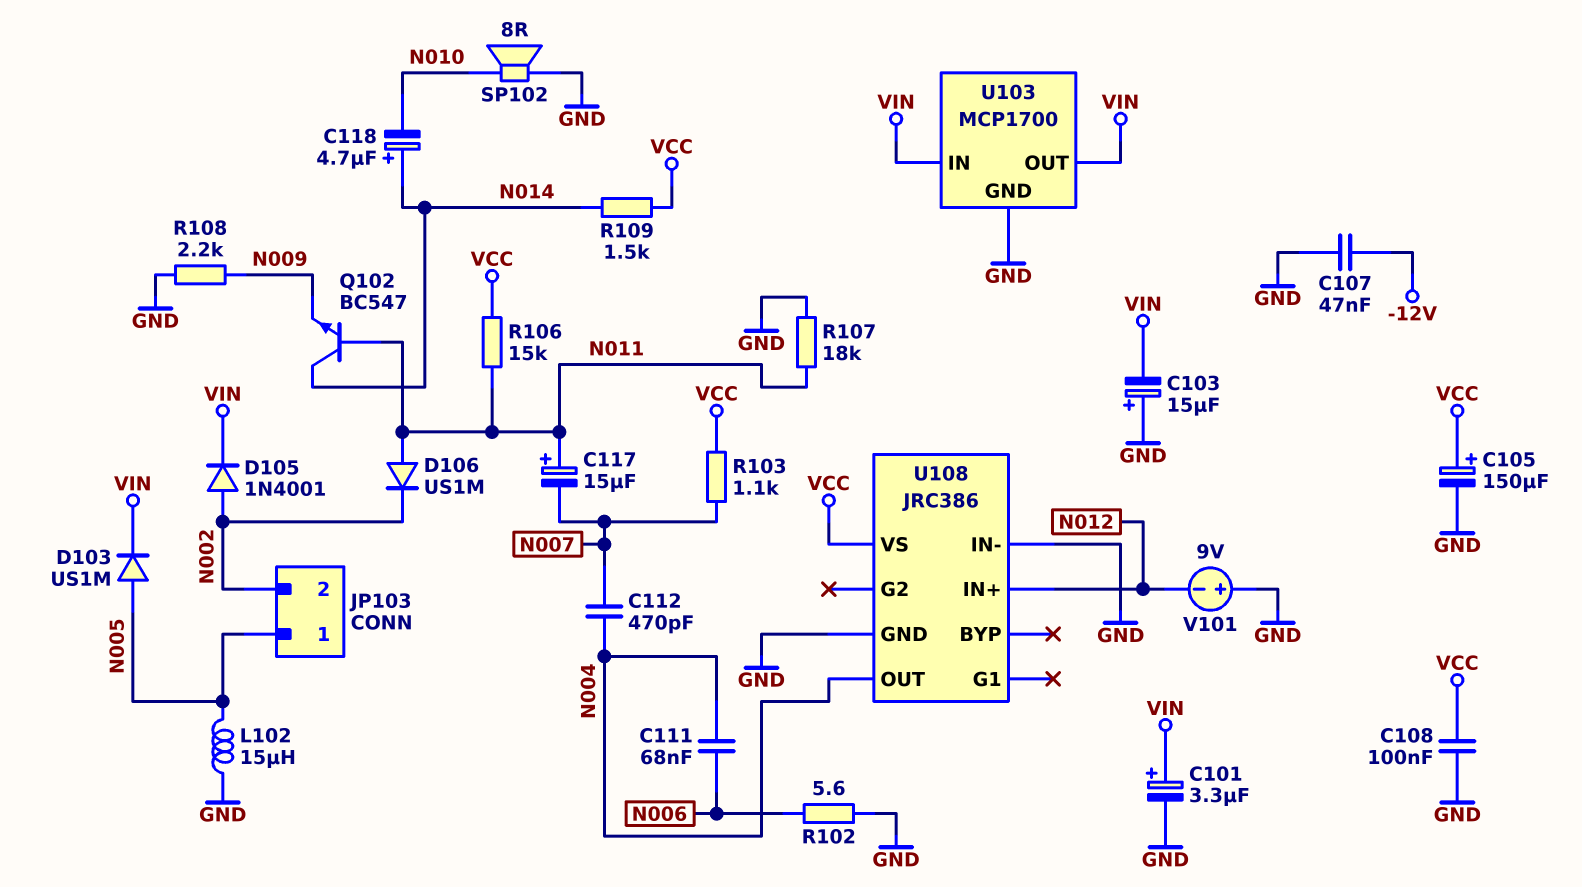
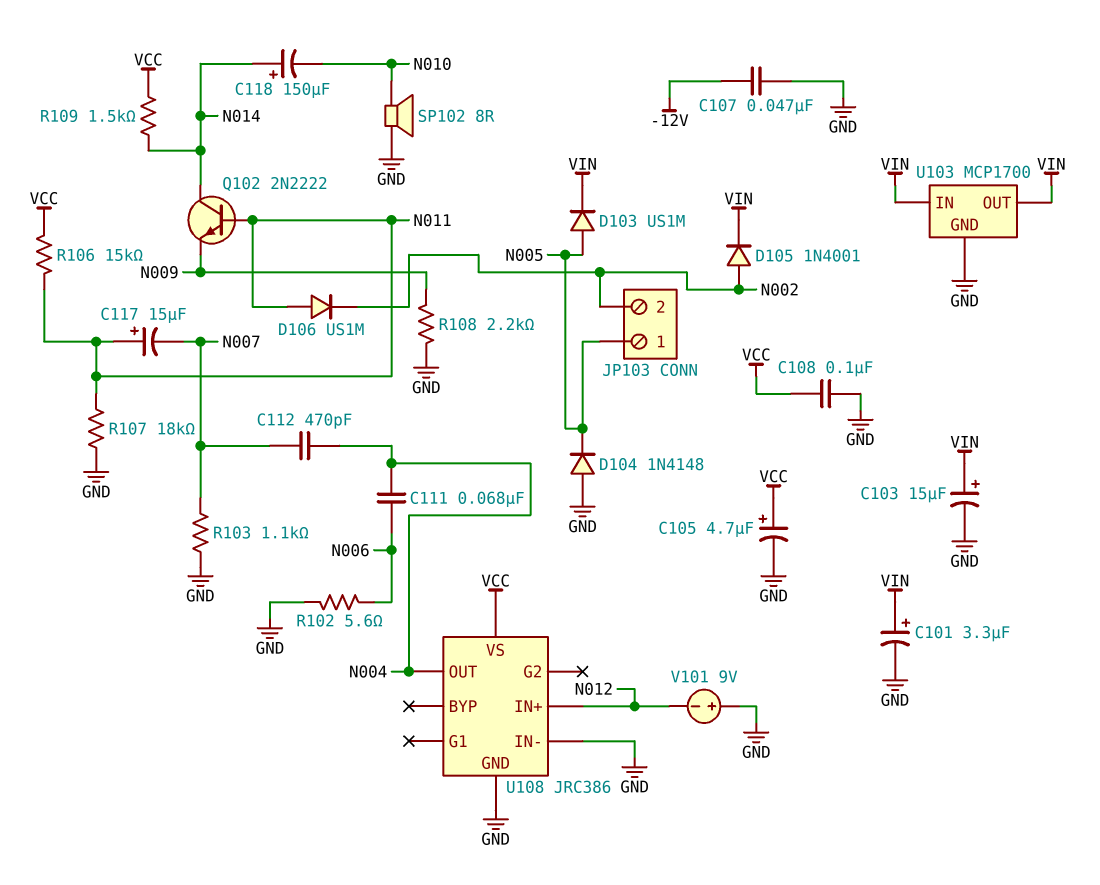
C103: 15uF (plus GND, minus VIN) -> 15uF (plus VIN, minus GND)
C105: 150uF (plus VCC, minus GND) -> 4.7uF (plus VCC, minus GND)
C118: 4.7uF (plus N014, minus N010) -> 150uF (plus N014, minus N010)
D104: none -> diode 1N4148 (A GND, K N005)
L102: 15uH (GND, N005) -> none
Q102: NPN BC547 (B N011, C N014, E N009) -> NPN 2N2222 (B N011, C N014, E N009)
R103: 1.1k (N007, VCC) -> 1.1k (GND, N007)

